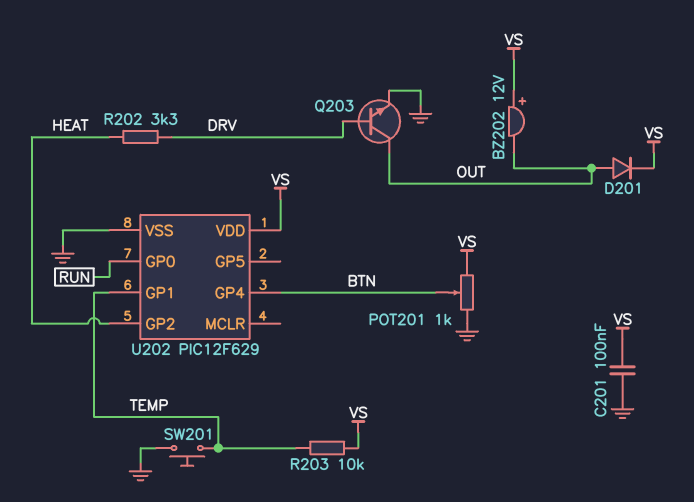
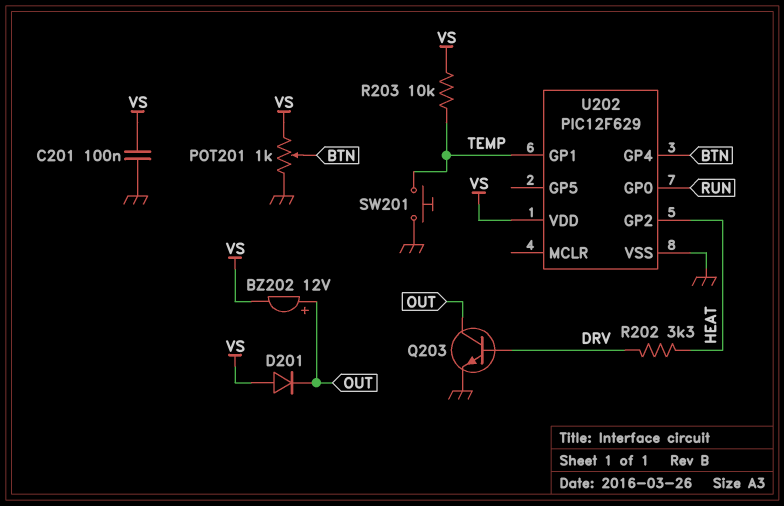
BZ202: buzzer 12V (plus VS, minus OUT) -> buzzer 12V (plus OUT, minus VS)
D201: diode (A OUT, K VS) -> diode (A VS, K OUT)

